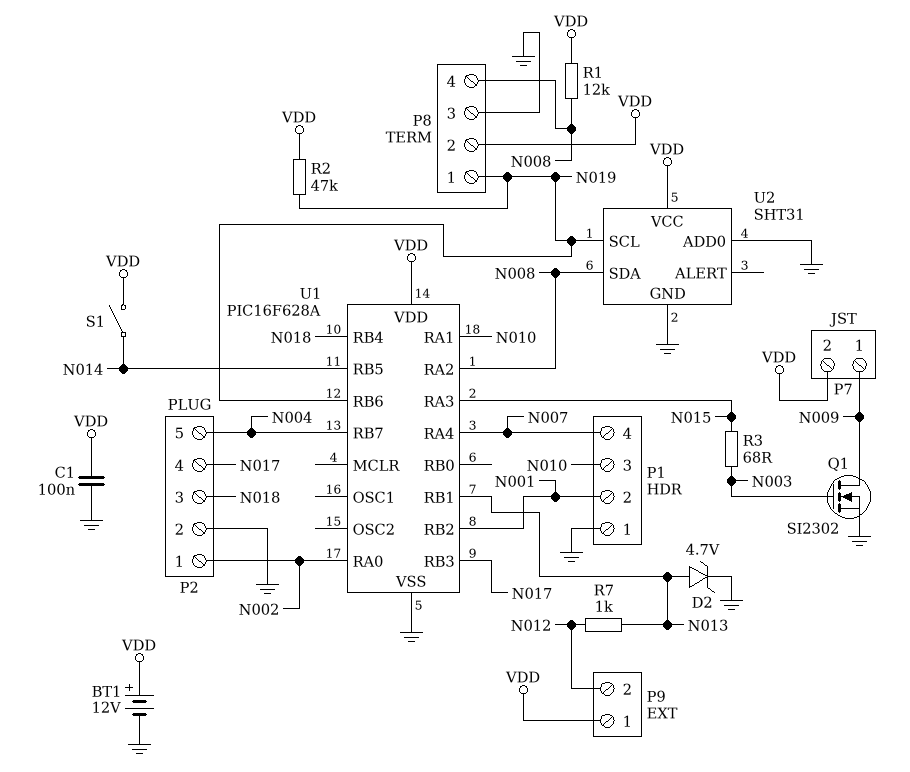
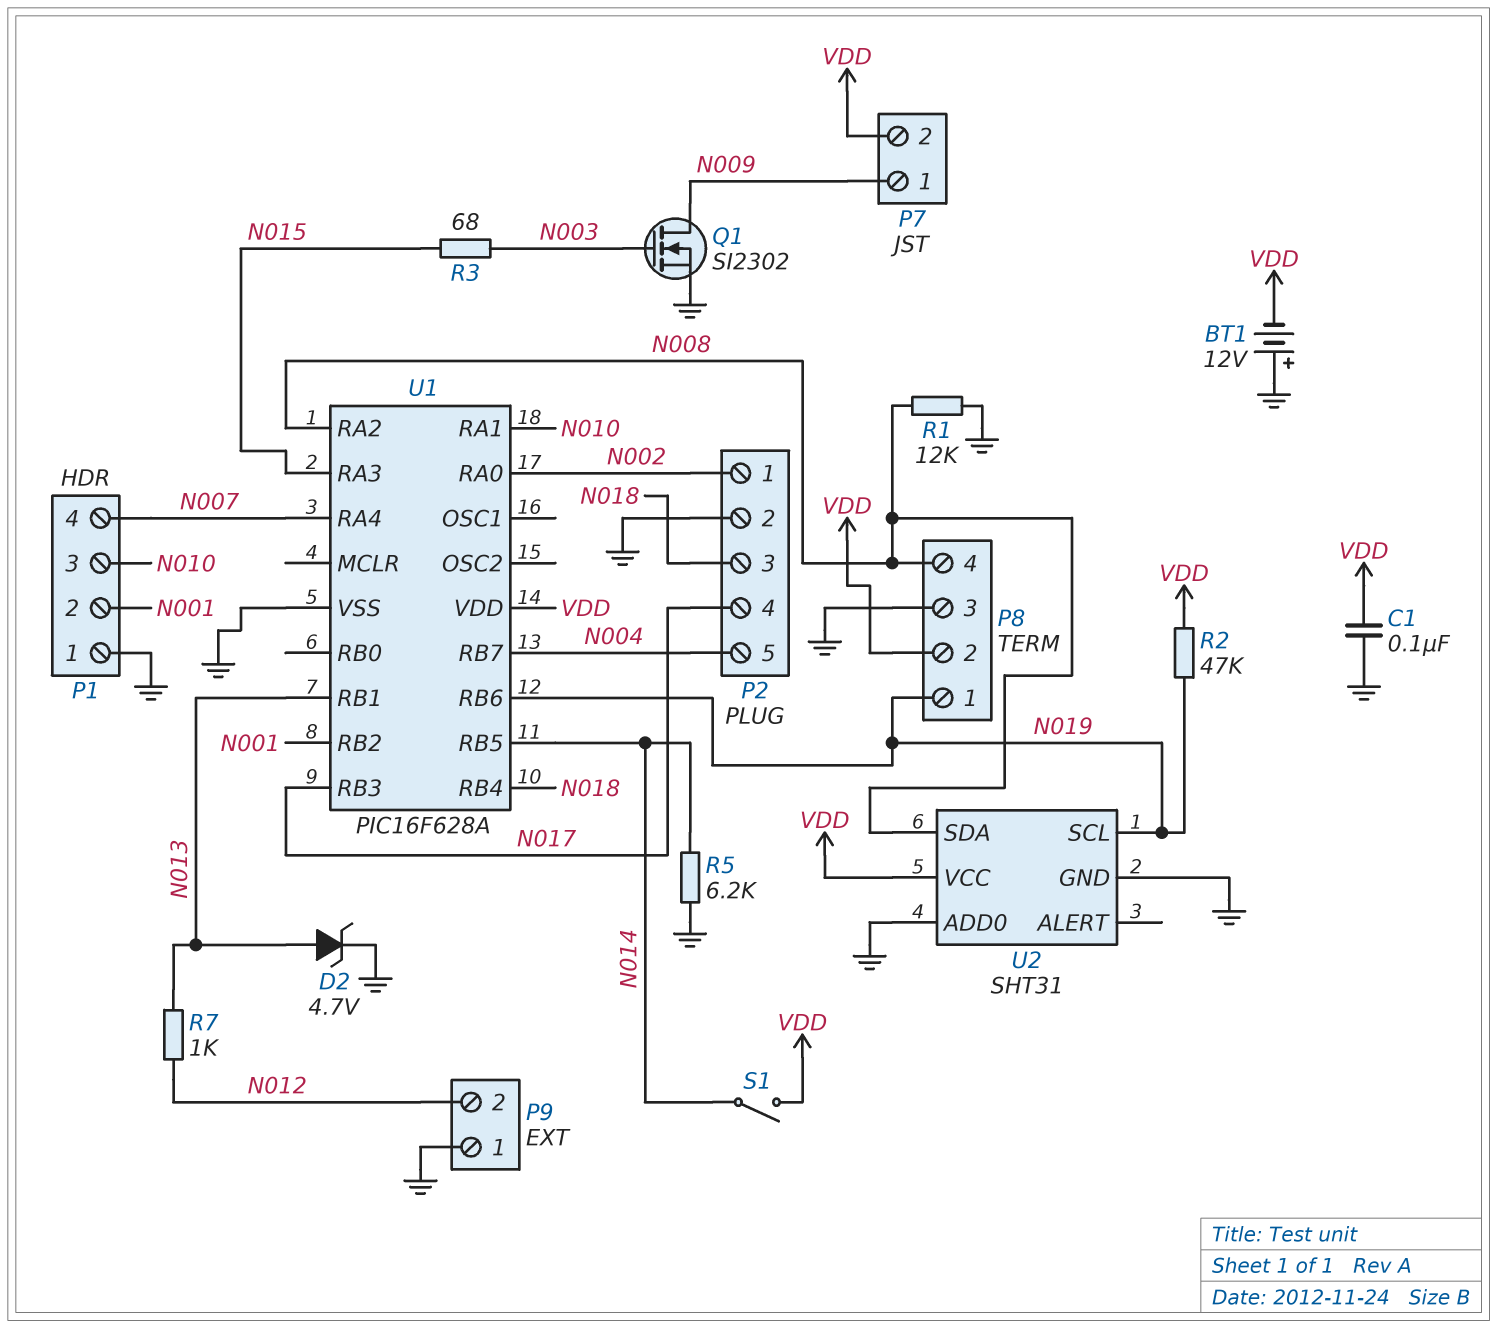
BT1: 12V (plus VDD, minus GND) -> 12V (plus GND, minus VDD)
P9 pin 1: VDD -> GND
R1: 12k (N008, VDD) -> 12k (GND, N008)
R5: none -> 6.2k (GND, N014)

